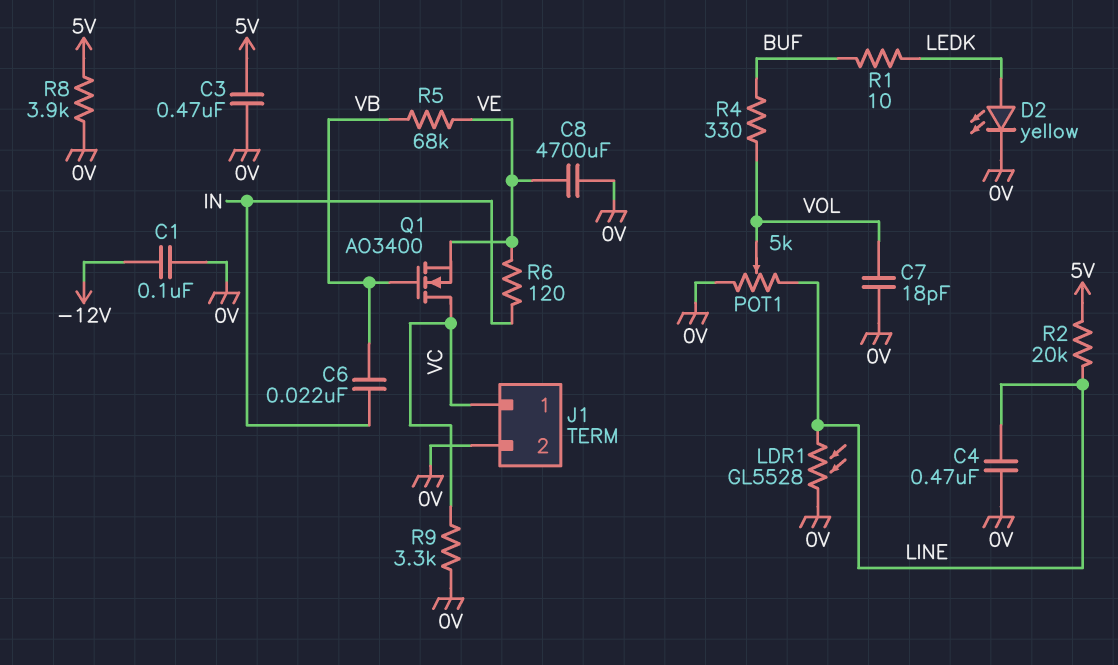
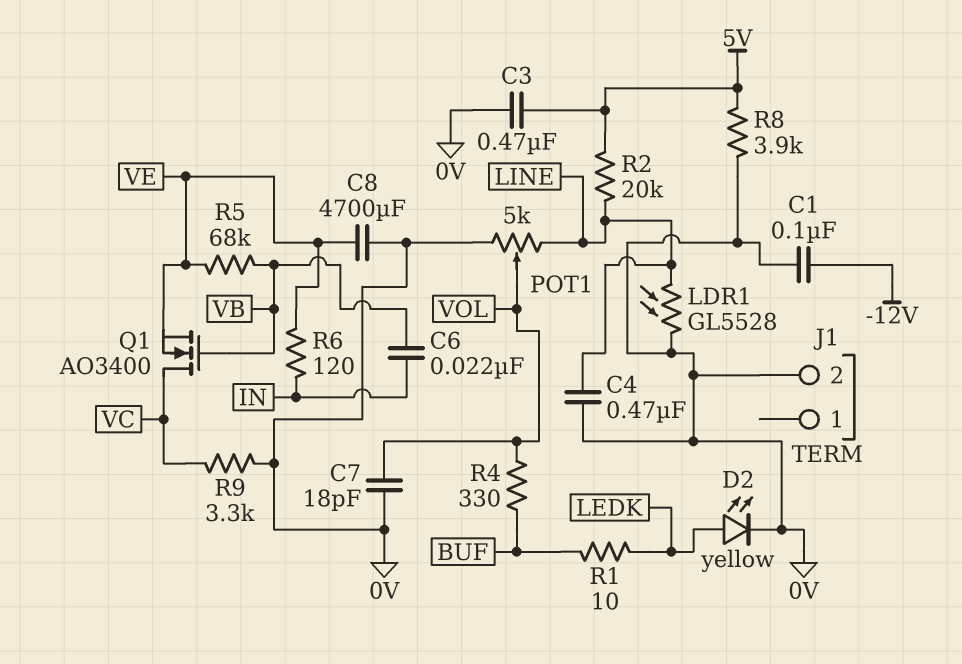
J1 pin 1: VC -> none

